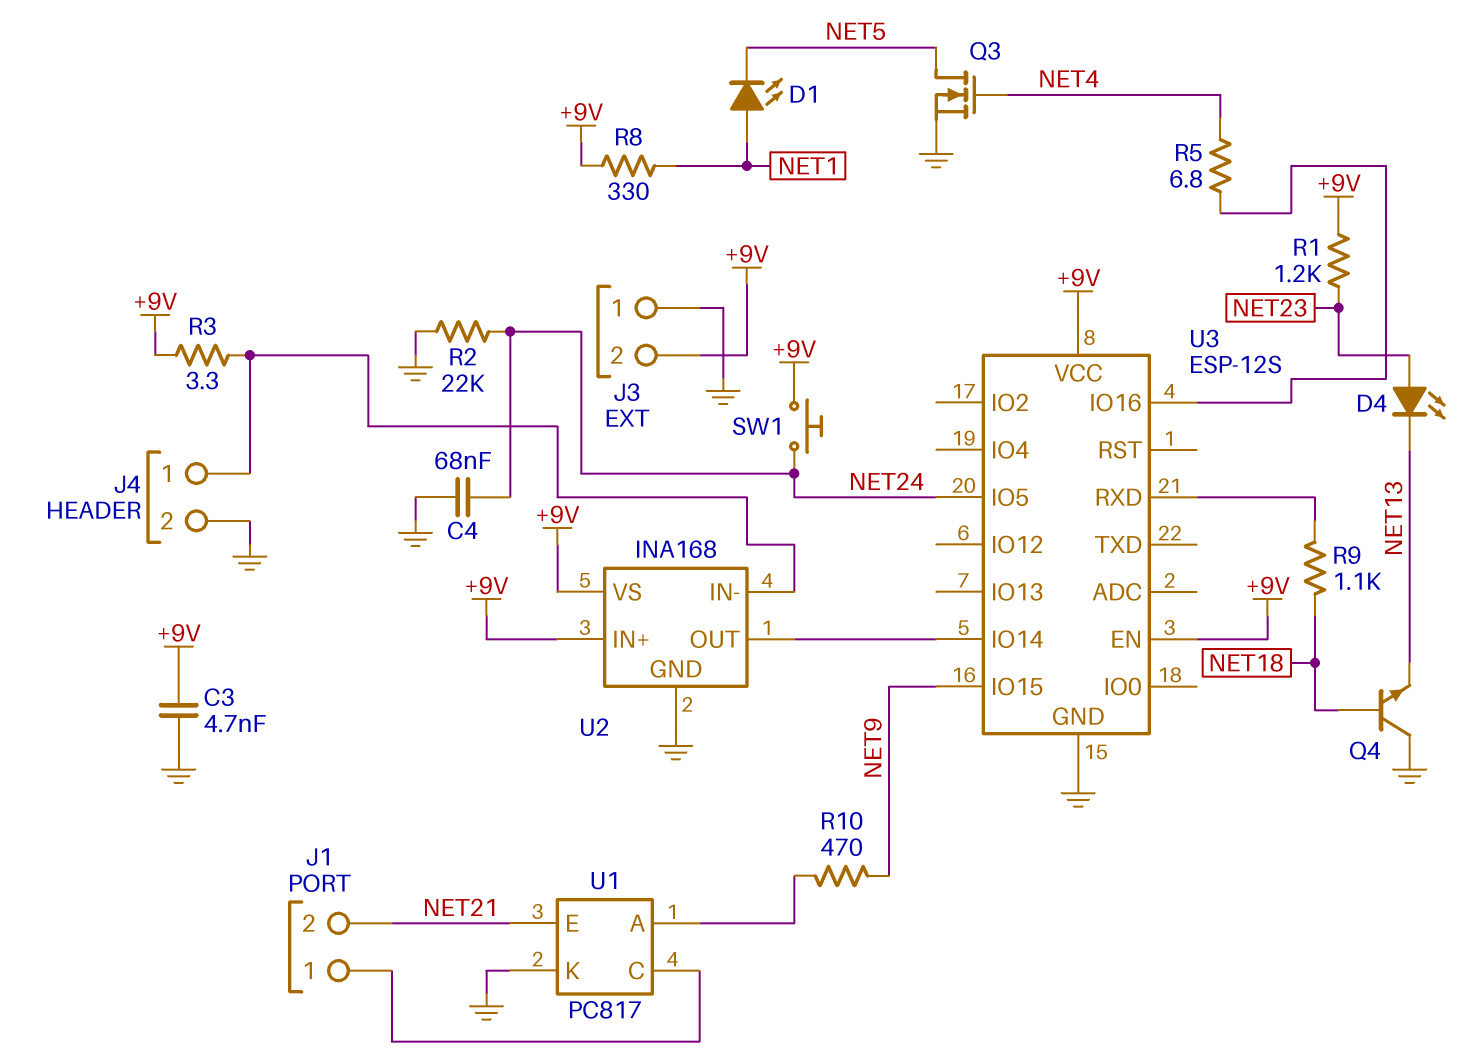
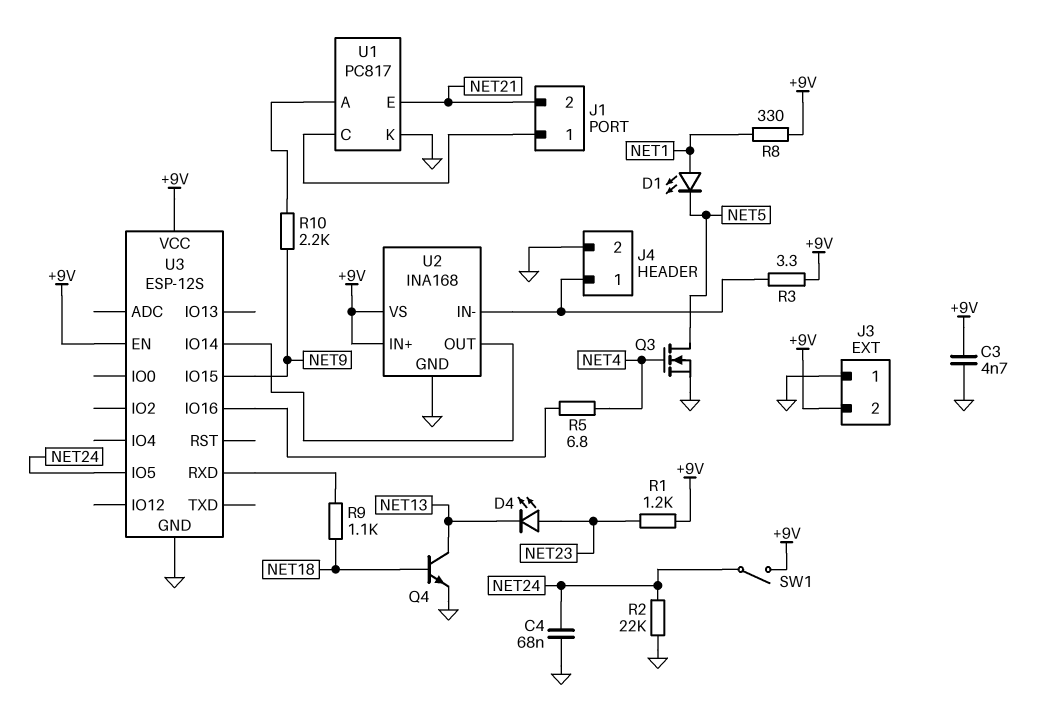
Q4: NPN (B NET18, C GND, E NET13) -> NPN (B NET18, C NET13, E GND)
R10: 470 (NET9, U1/A) -> 2.2k (NET9, U1/A)
SW1: button (+9V, NET24) -> switch (+9V, NET24)

